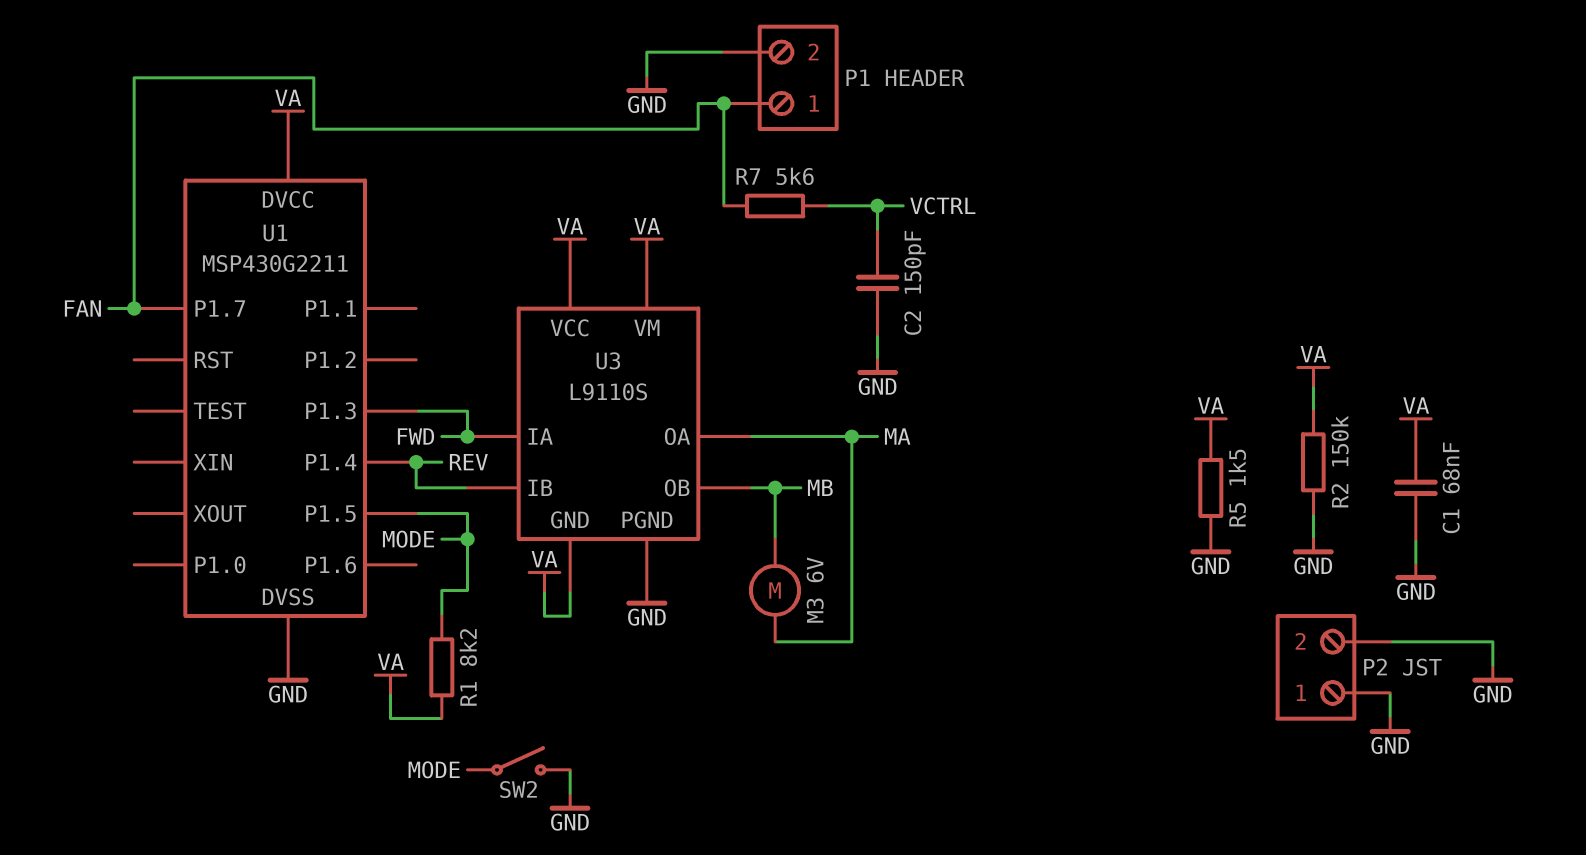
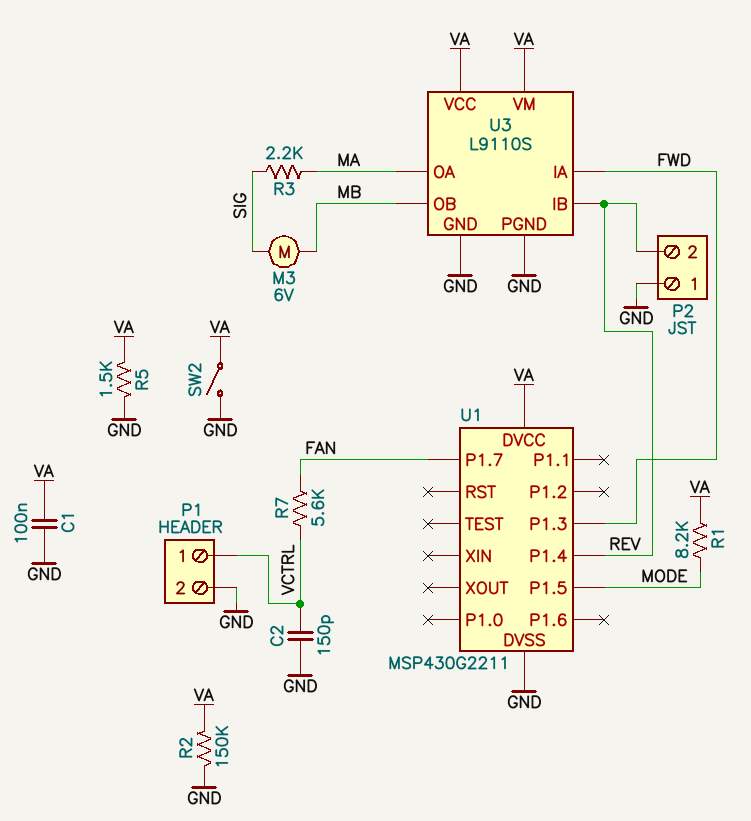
C1: 68nF (GND, VA) -> 100nF (GND, VA)
M3: motor 6V (MA, MB) -> motor 6V (MB, SIG)
P1 pin 1: FAN -> VCTRL
P2 pin 2: GND -> REV
R3: none -> 2.2k (MA, SIG)
SW2: switch (GND, MODE) -> switch (GND, VA)
U3 pin GND: VA -> GND

